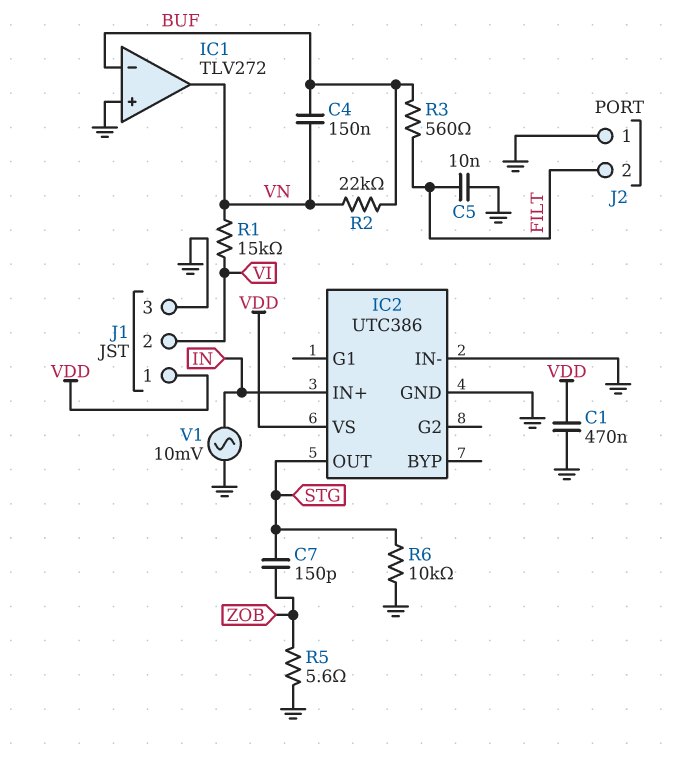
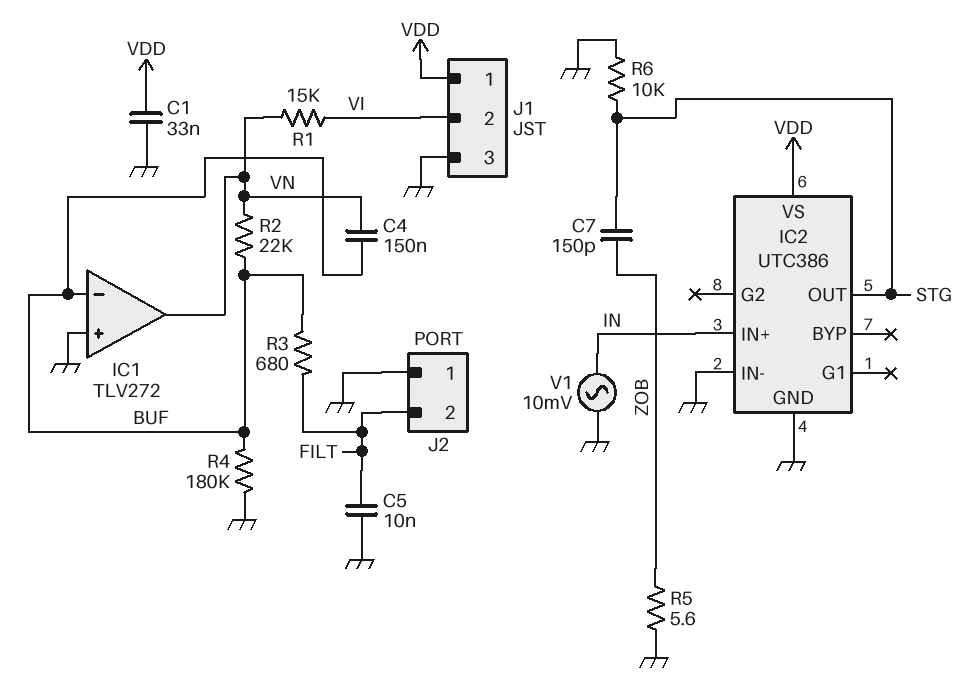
C1: 470nF (GND, VDD) -> 33nF (GND, VDD)
R3: 560 (BUF, FILT) -> 680 (BUF, FILT)
R4: none -> 180k (BUF, GND)

